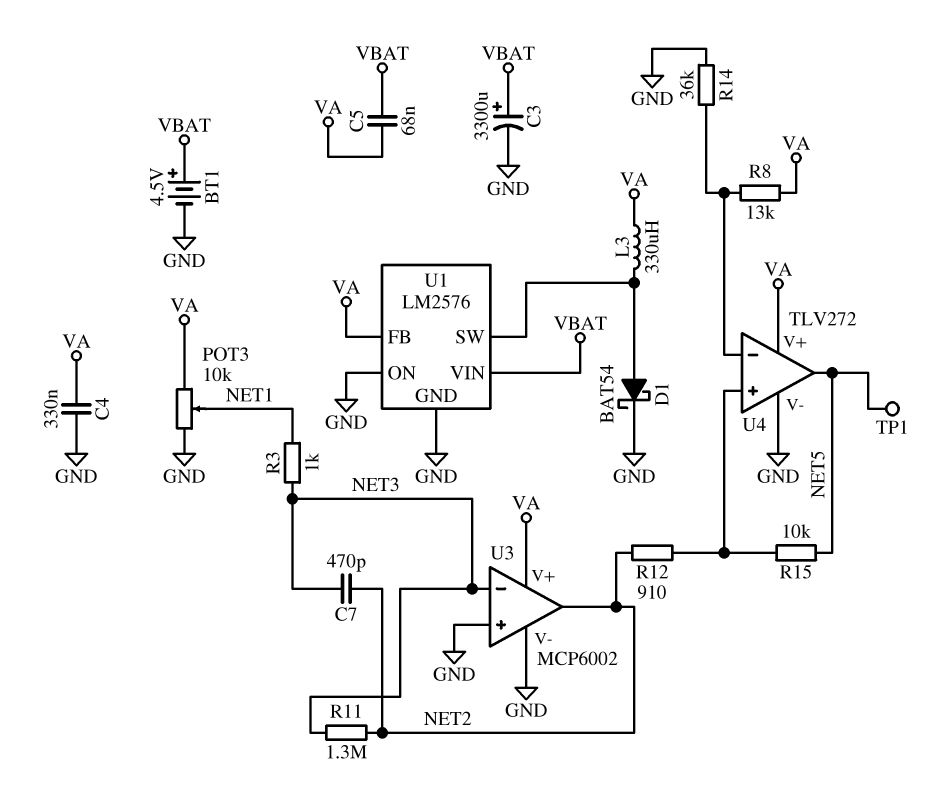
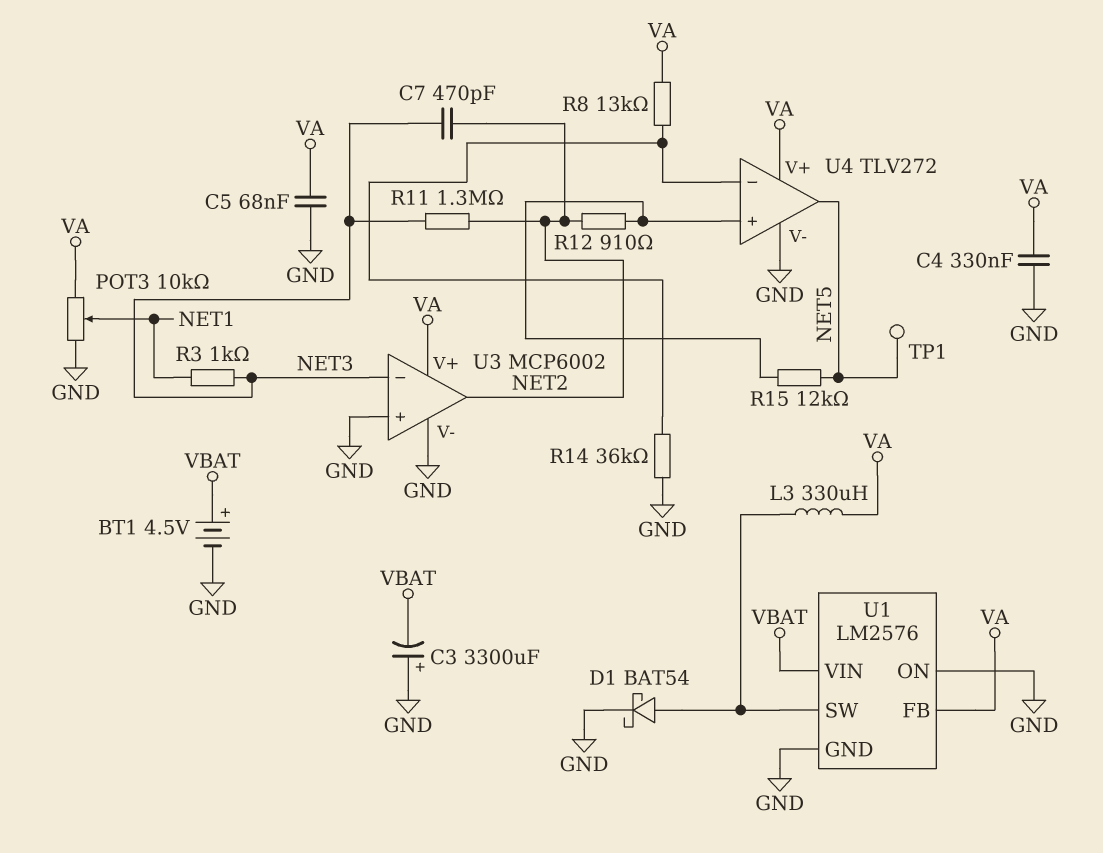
C3: 3300uF (plus VBAT, minus GND) -> 3300uF (plus GND, minus VBAT)
C5: 68nF (VA, VBAT) -> 68nF (GND, VA)
R15: 10k (NET5, U4/in+) -> 12k (NET5, U4/in+)

